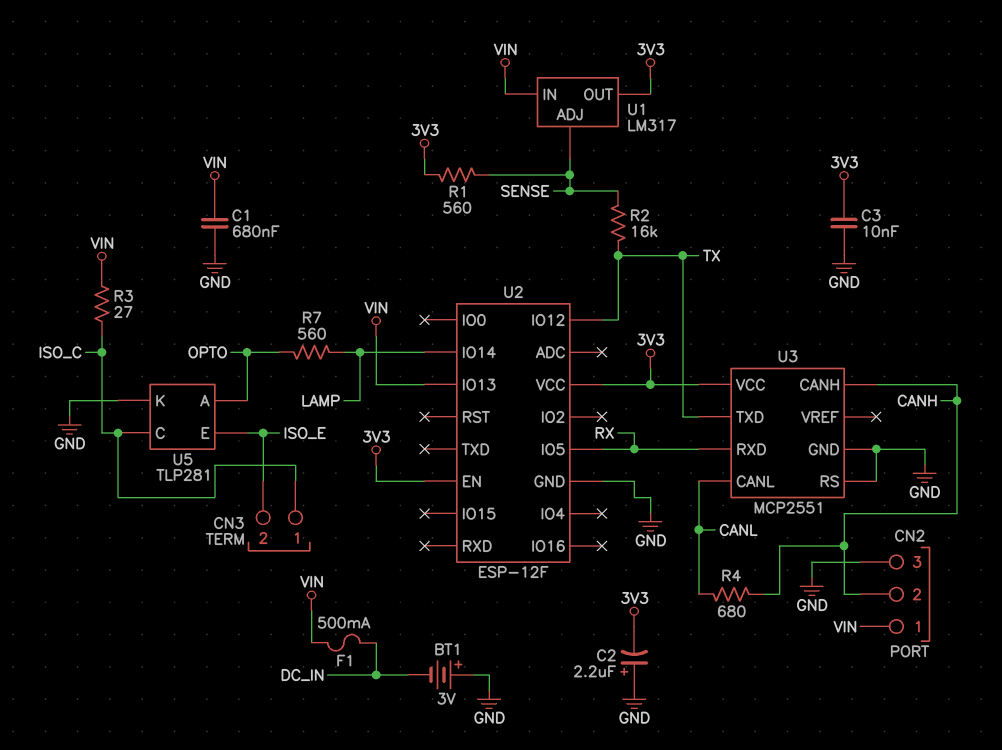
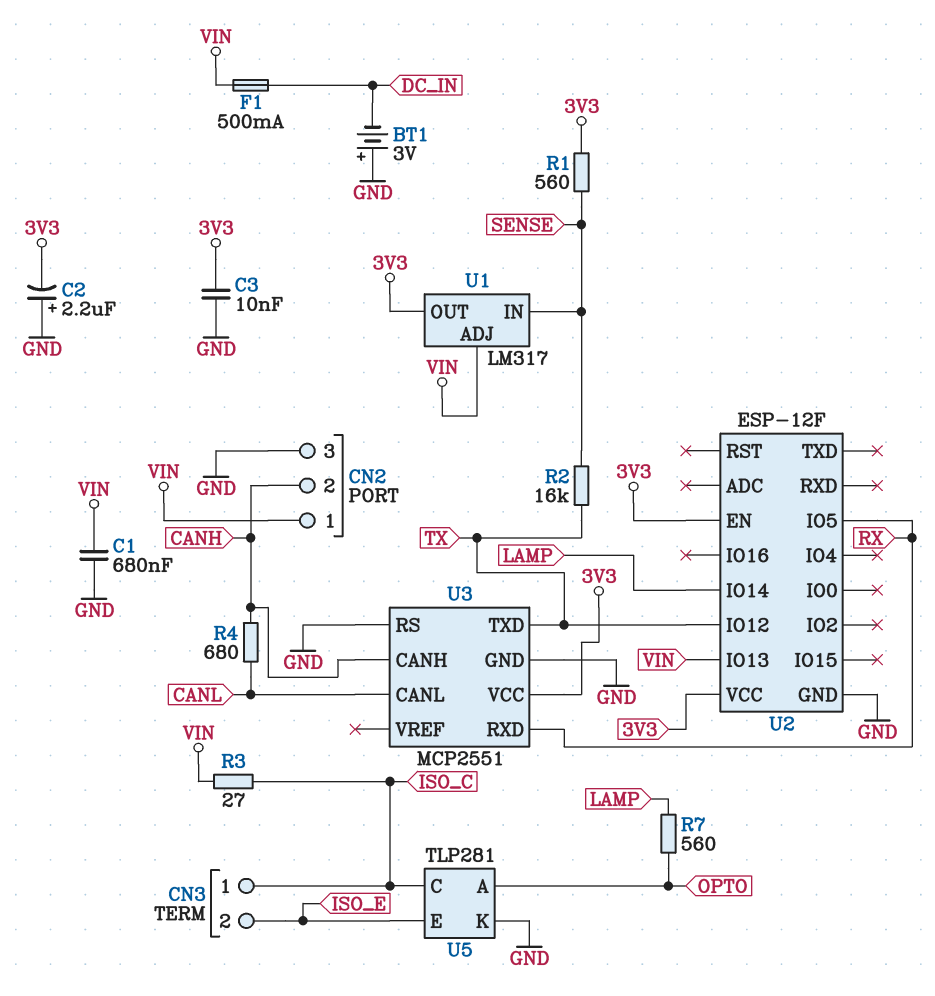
U1 pin ADJ: SENSE -> VIN
U1 pin IN: VIN -> SENSE

